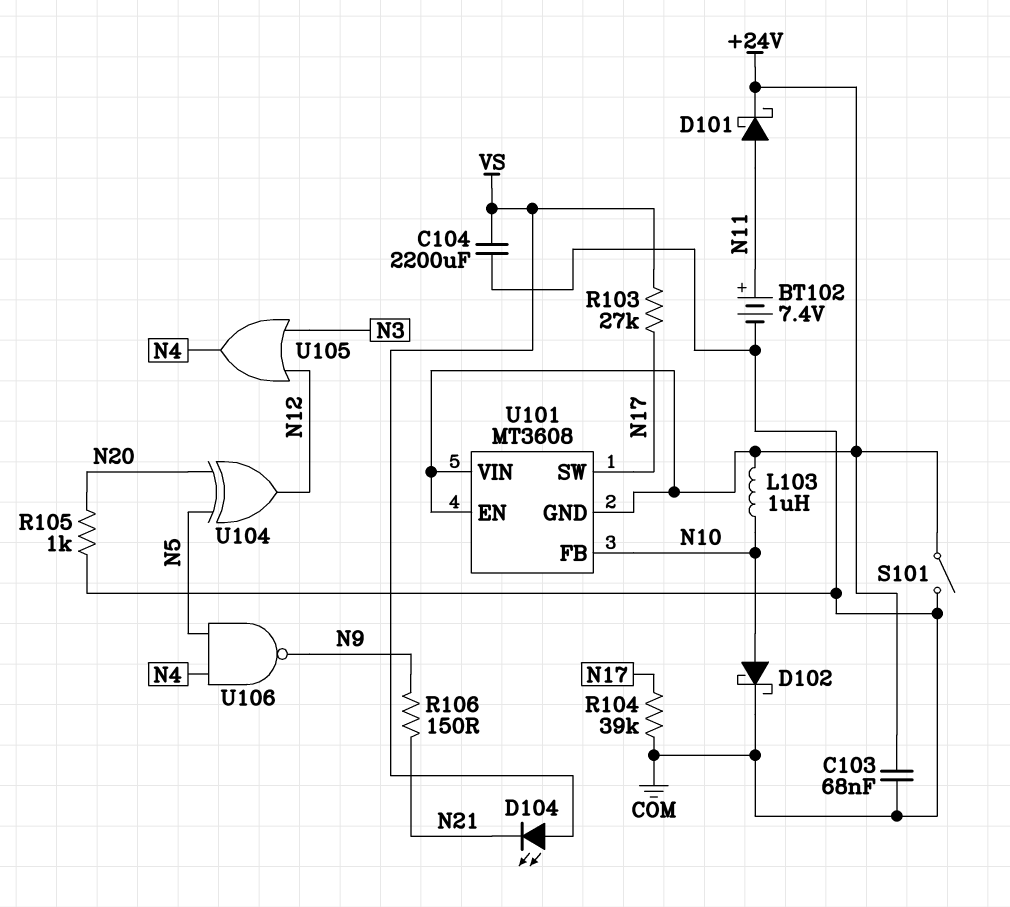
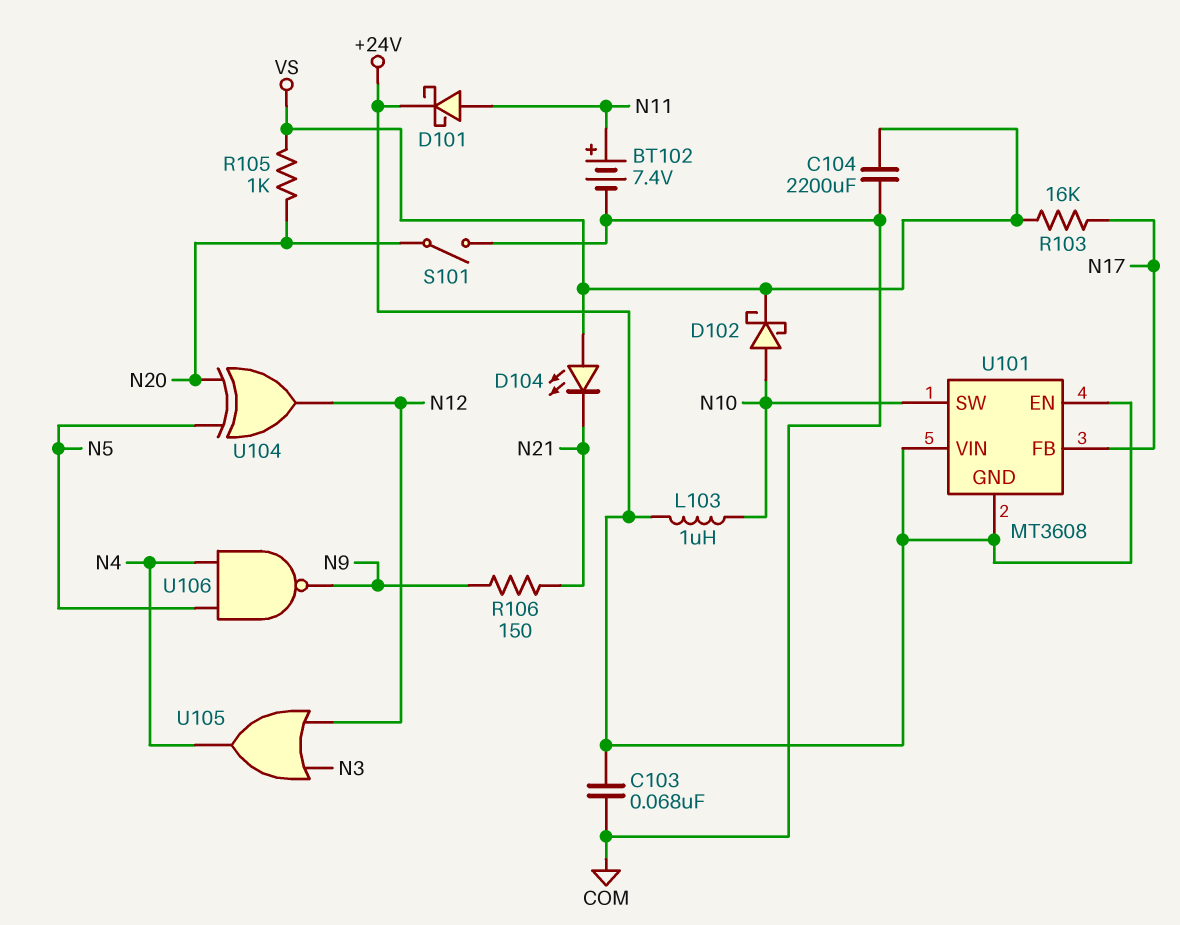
D102: schottky (A N10, K COM) -> schottky (A N10, K VS)
R103: 27k (N17, VS) -> 16k (N17, VS)
R104: 39k (COM, N17) -> none
R105: 1k (COM, N20) -> 1k (N20, VS)
S101: switch (+24V, COM) -> switch (COM, N20)
U101 pin FB: N10 -> N17
U101 pin SW: N17 -> N10

